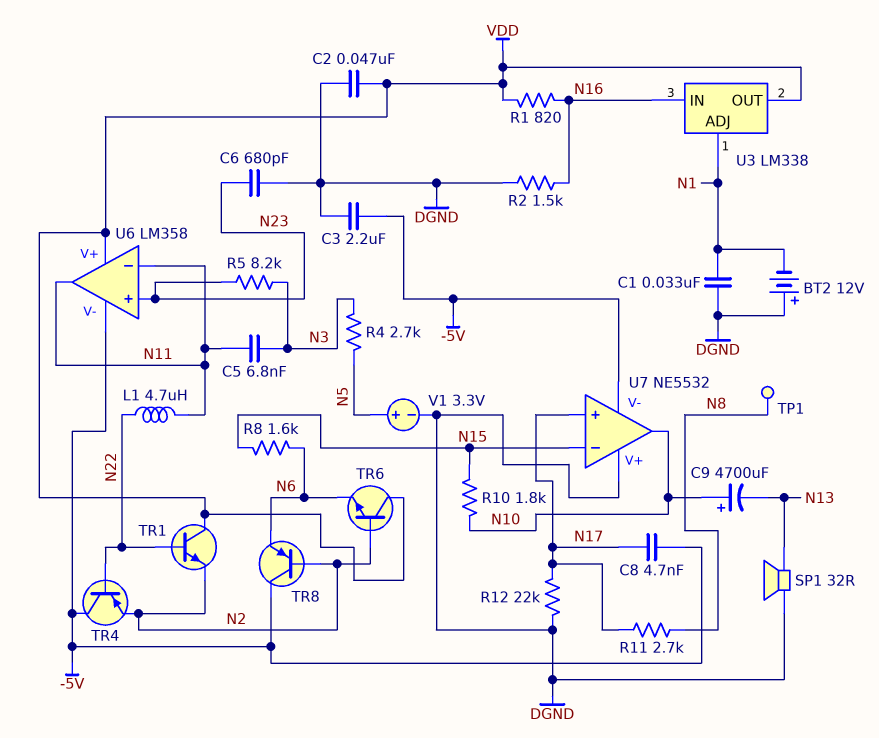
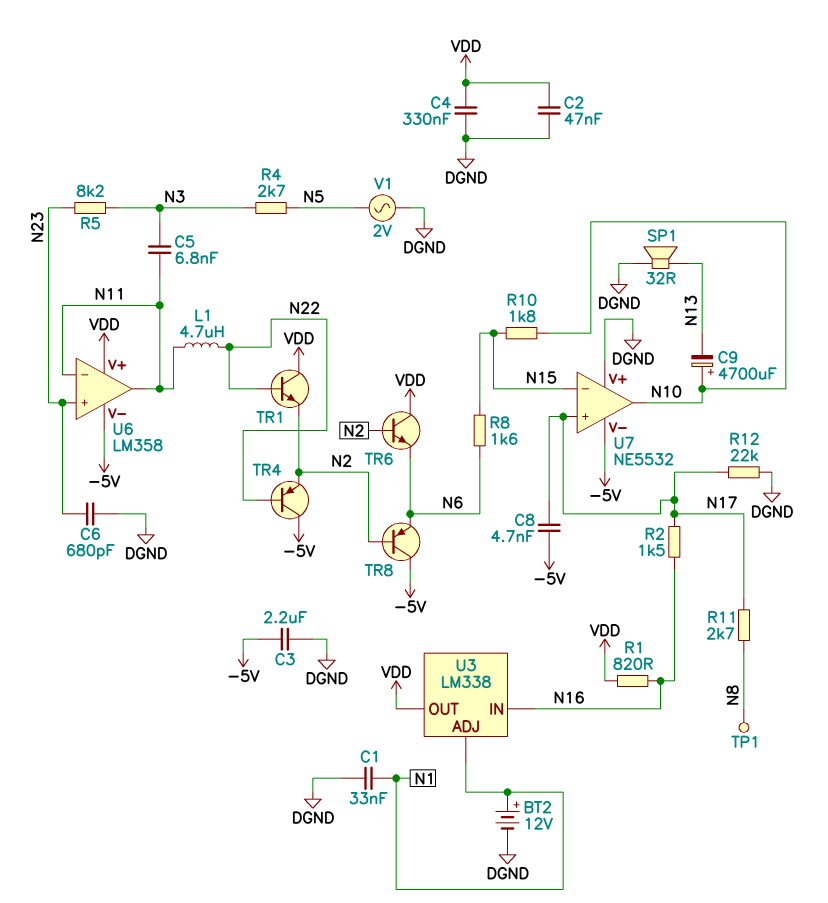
BT2: 12V (plus DGND, minus N1) -> 12V (plus N1, minus DGND)
C4: none -> 330nF (DGND, VDD)
R2: 1.5k (DGND, N16) -> 1.5k (N16, N17)
V1: 3.3V (plus N5, minus DGND) -> AC 2V (DGND, N5)

